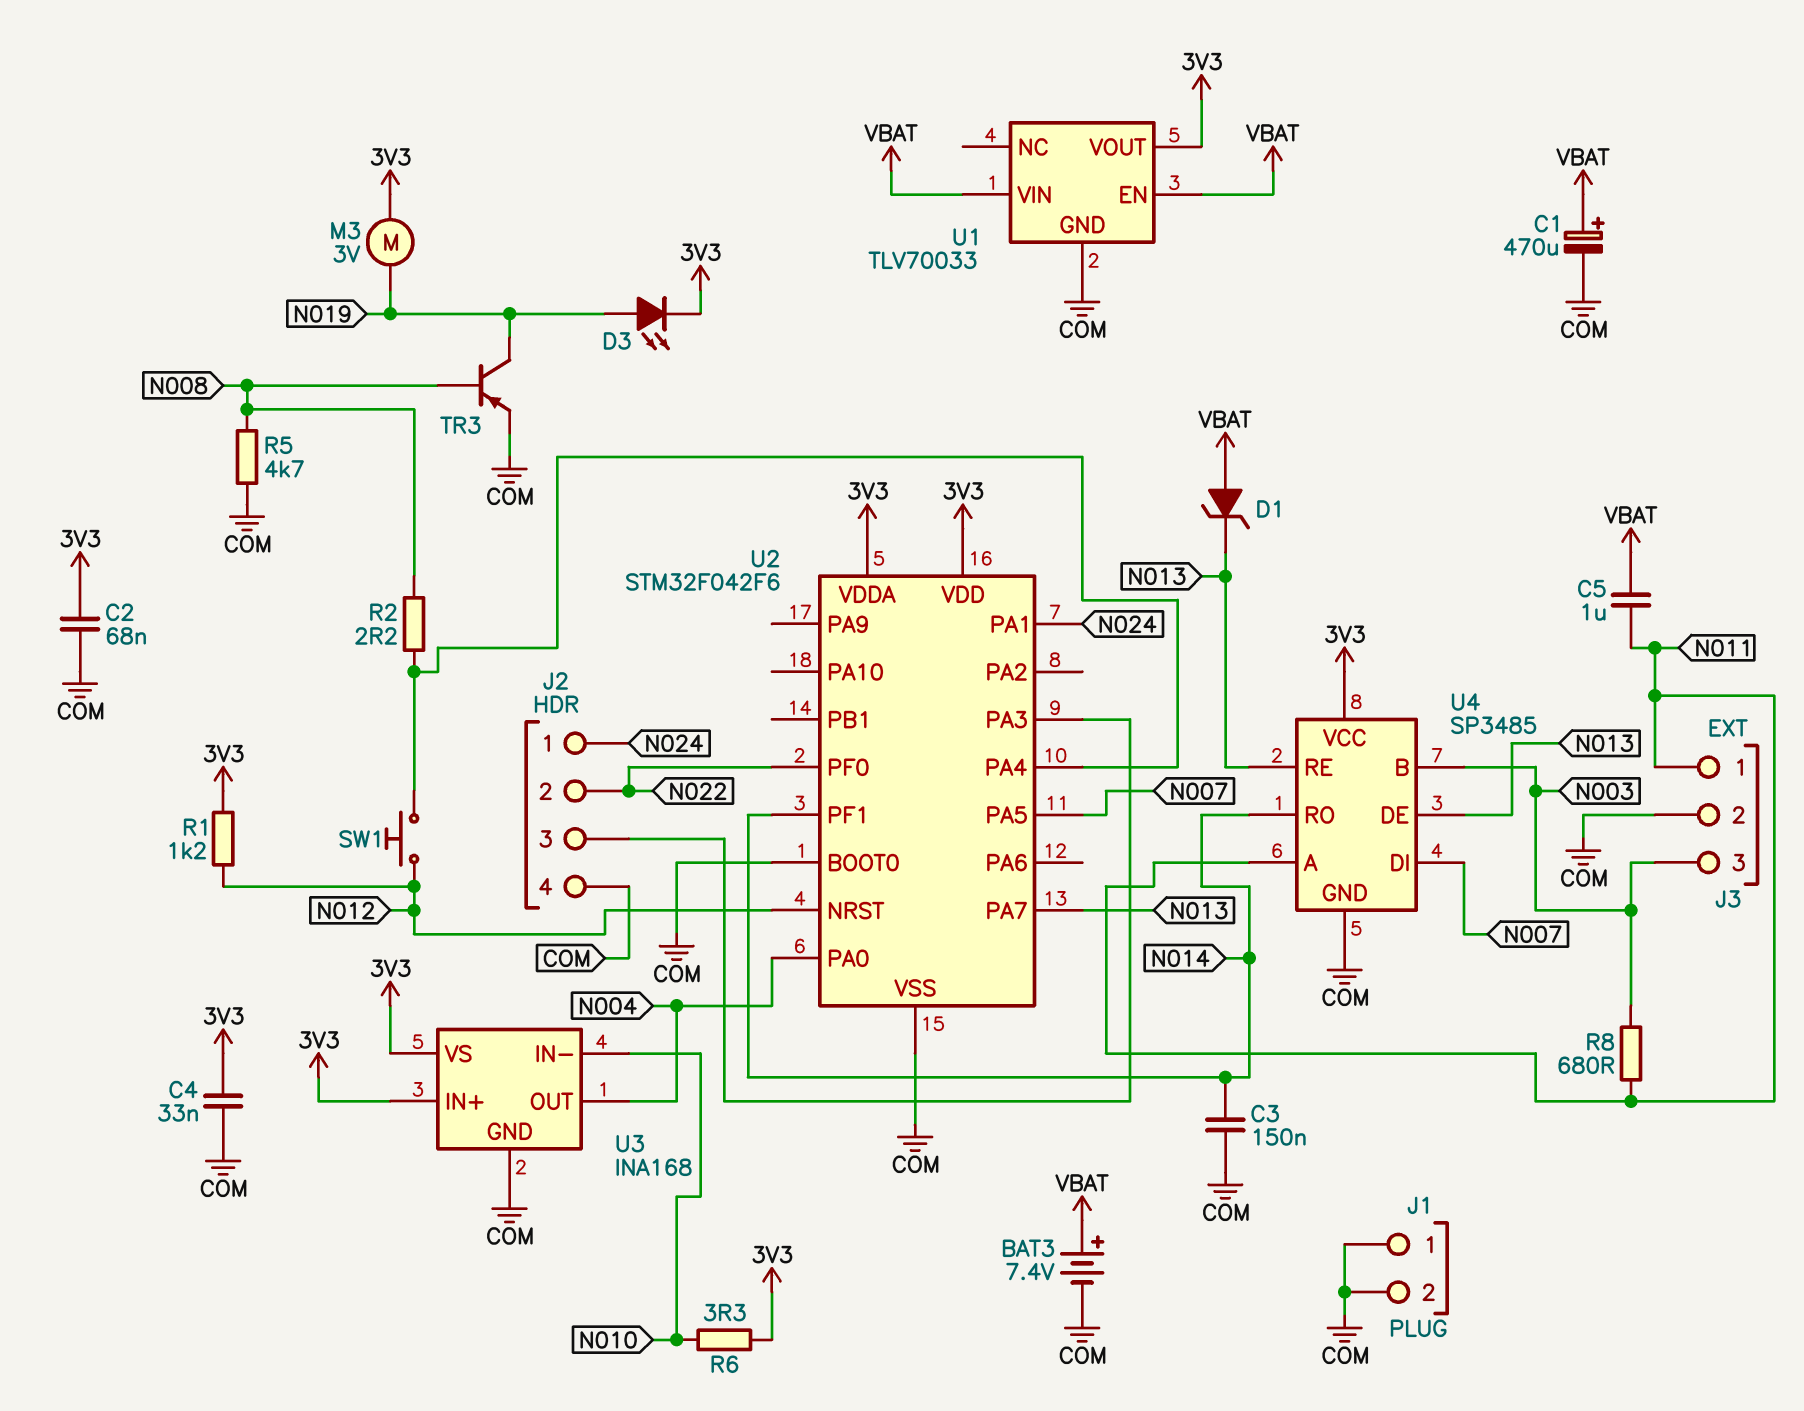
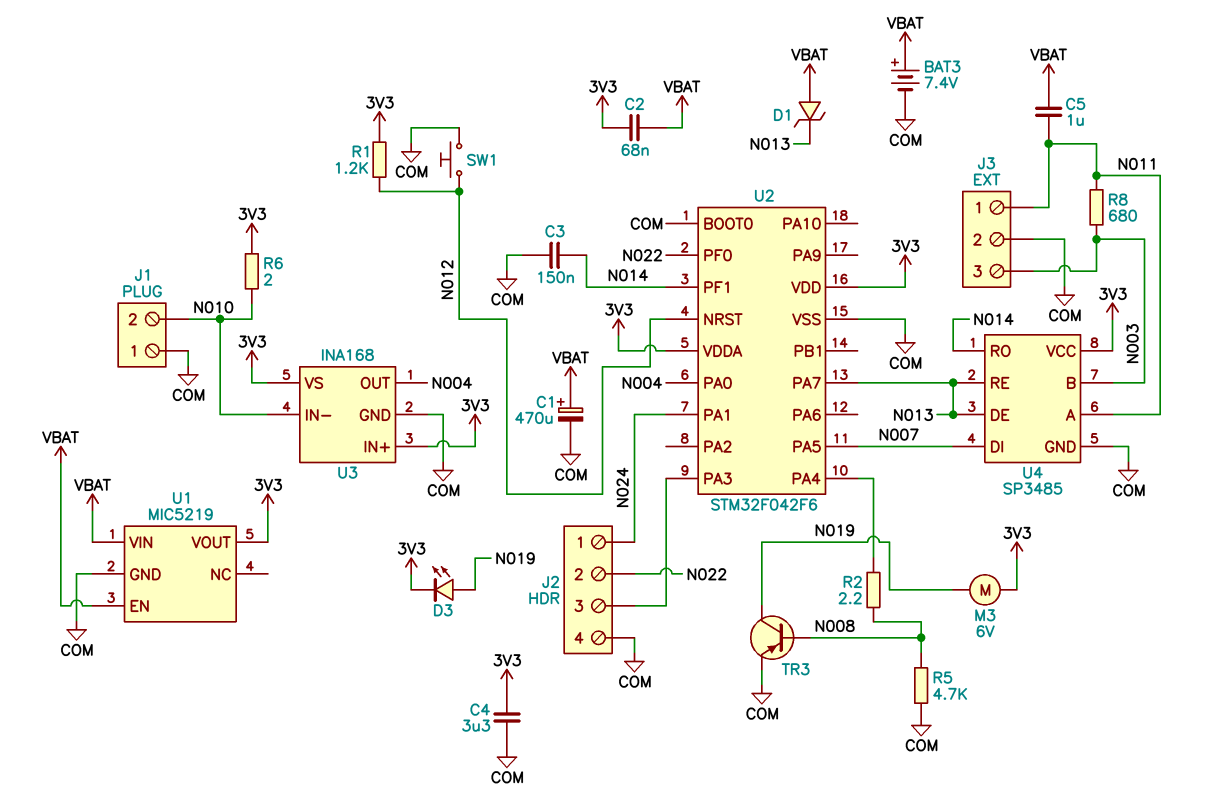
C2: 68nF (3V3, COM) -> 68nF (3V3, VBAT)
C4: 33nF (3V3, COM) -> 3.3uF (3V3, COM)
J1 pin 2: COM -> N010
M3: motor 3V (3V3, N019) -> motor 6V (3V3, N019)
R6: 3.3 (3V3, N010) -> 2 (3V3, N010)
SW1: button (N012, U2/PA4) -> button (COM, N012)
U1: TLV70033 -> MIC5219

